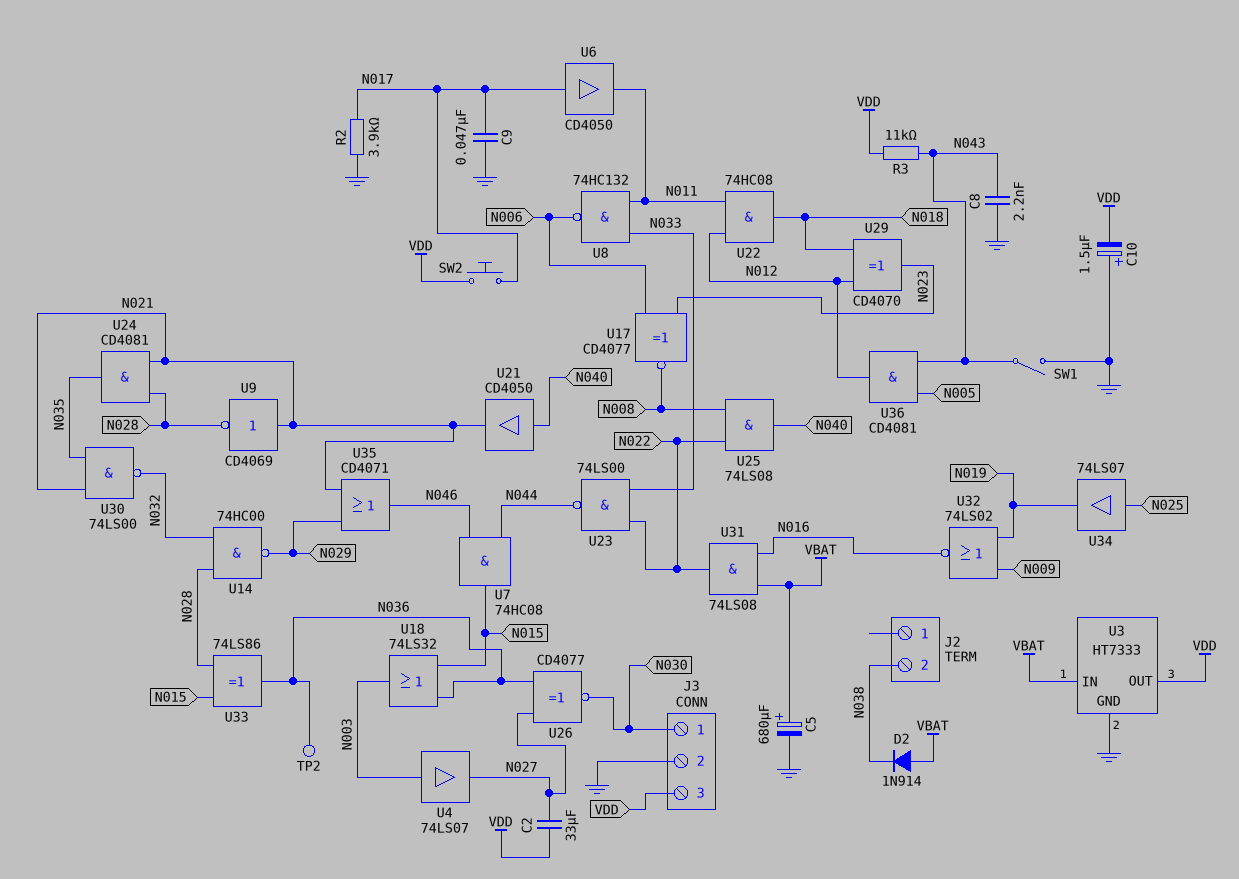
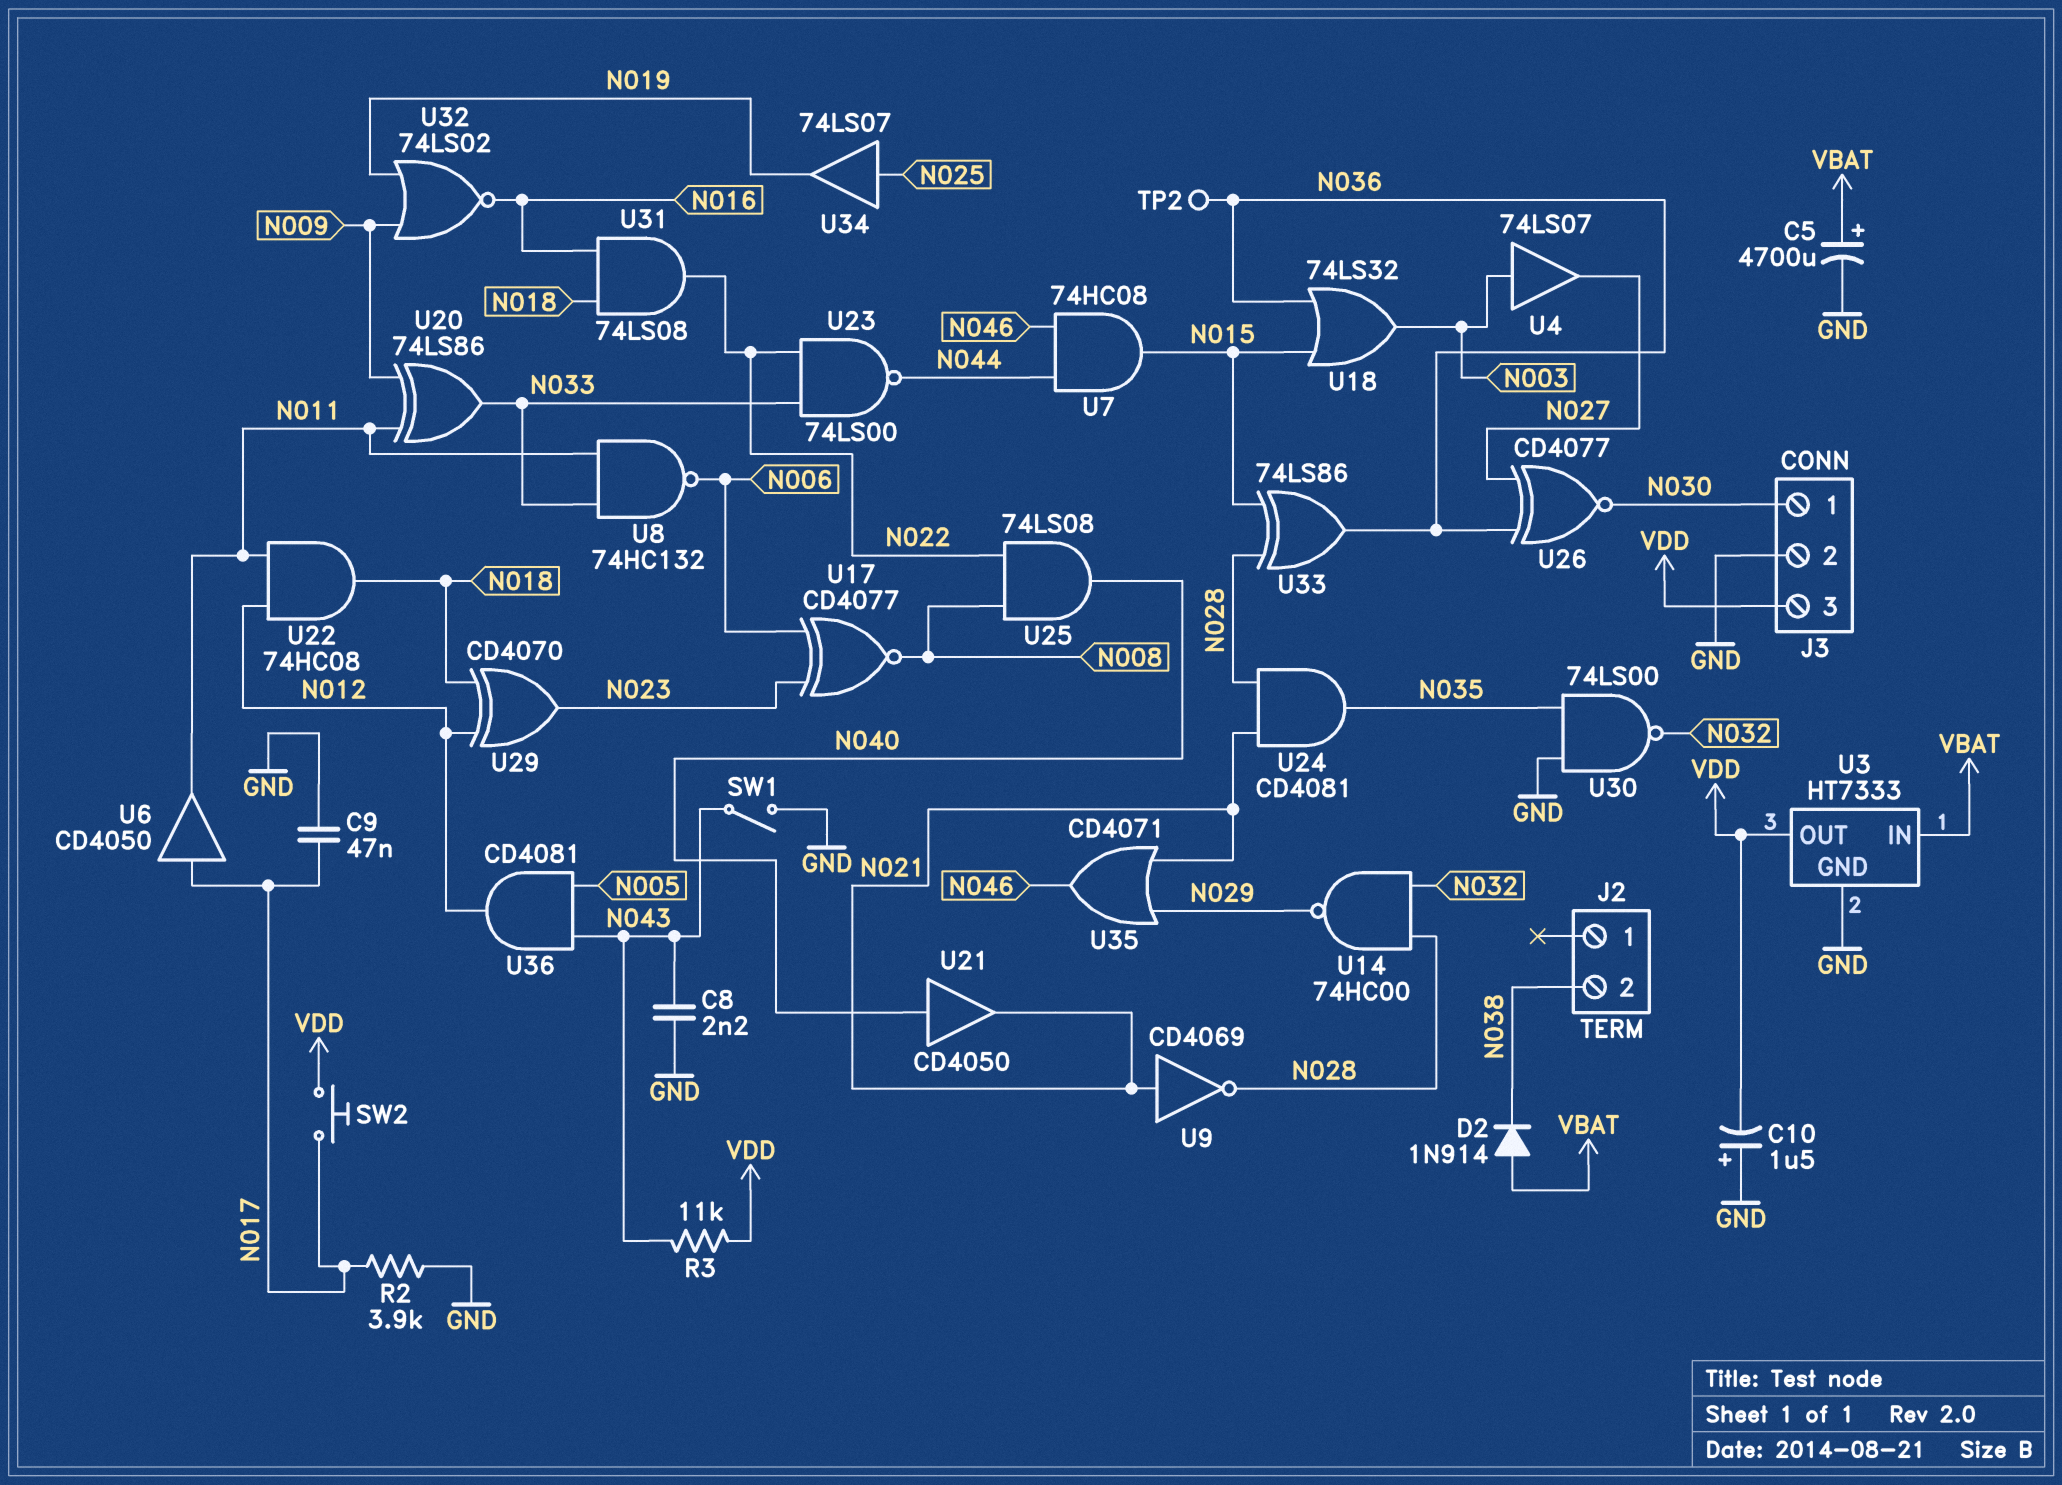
C2: 33uF (N027, VDD) -> none
C5: 680uF (plus VBAT, minus GND) -> 4700uF (plus VBAT, minus GND)
U20: none -> XOR 74LS86 (in N009, in N011, out N033)
U30: NAND 74LS00 (in N021, in N035, out N032) -> NAND 74LS00 (in GND, in N035, out N032)
U31: AND 74LS08 (in N016, in VBAT, out N022) -> AND 74LS08 (in N016, in N018, out N022)

